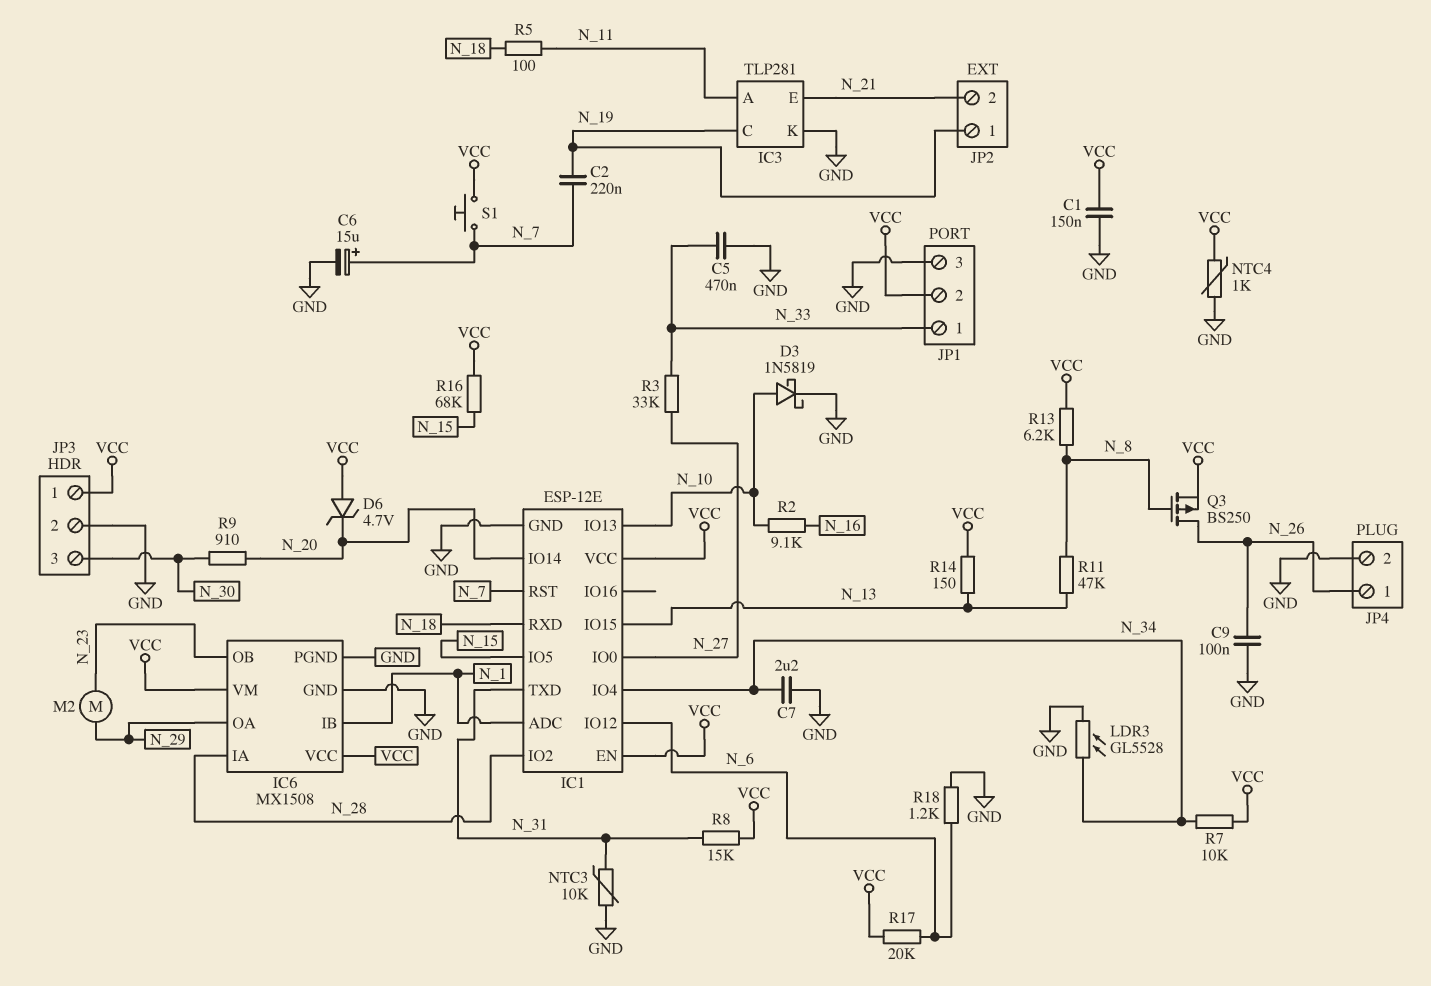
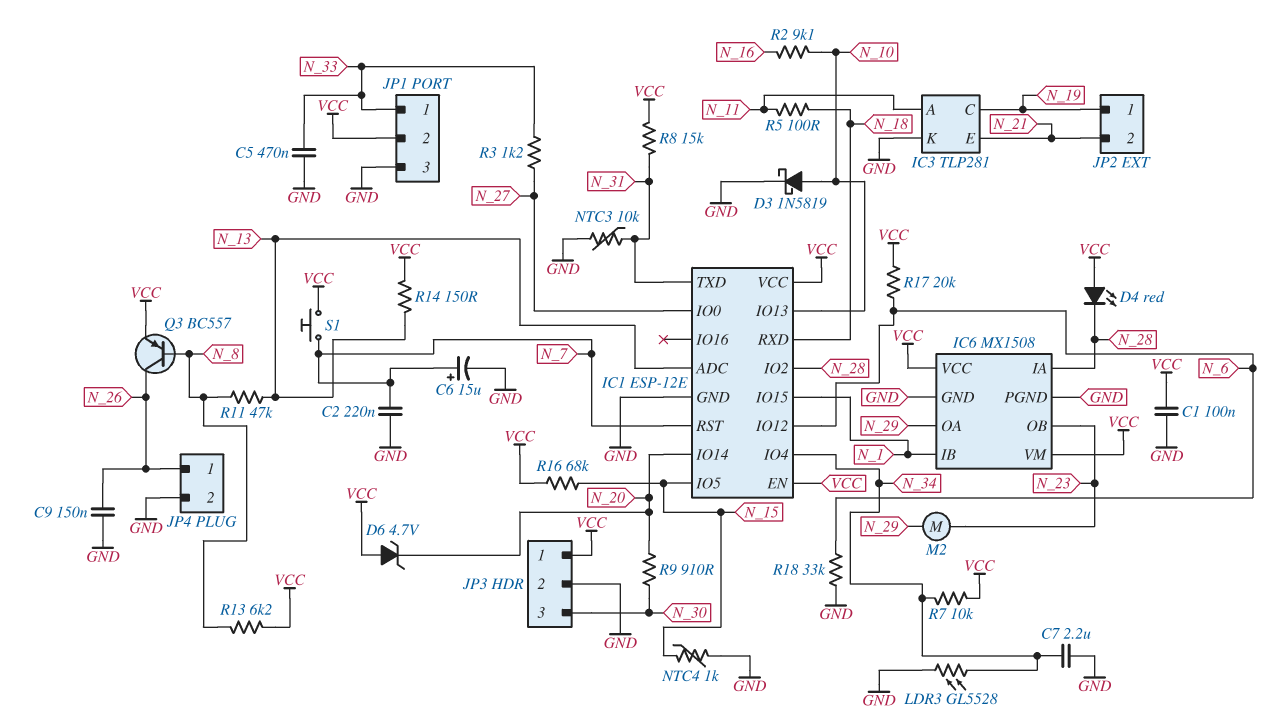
C1: 150nF (GND, VCC) -> 100nF (GND, VCC)
C2: 220nF (N_7, N_19) -> 220nF (GND, N_7)
C9: 100nF (GND, N_26) -> 150nF (GND, N_26)
D4: none -> LED red (A VCC, K N_28)
IC1 pin ADC: N_1 -> N_13
IC1 pin IO15: N_13 -> N_1
NTC4: 1k (GND, VCC) -> 1k (GND, N_15)
Q3: PMOS BS250 (G N_8, D N_26, S VCC) -> PNP BC557 (B N_8, C N_26, E VCC)
R3: 33k (N_27, N_33) -> 1.2k (N_27, N_33)
R18: 1.2k (GND, N_6) -> 33k (GND, N_6)

